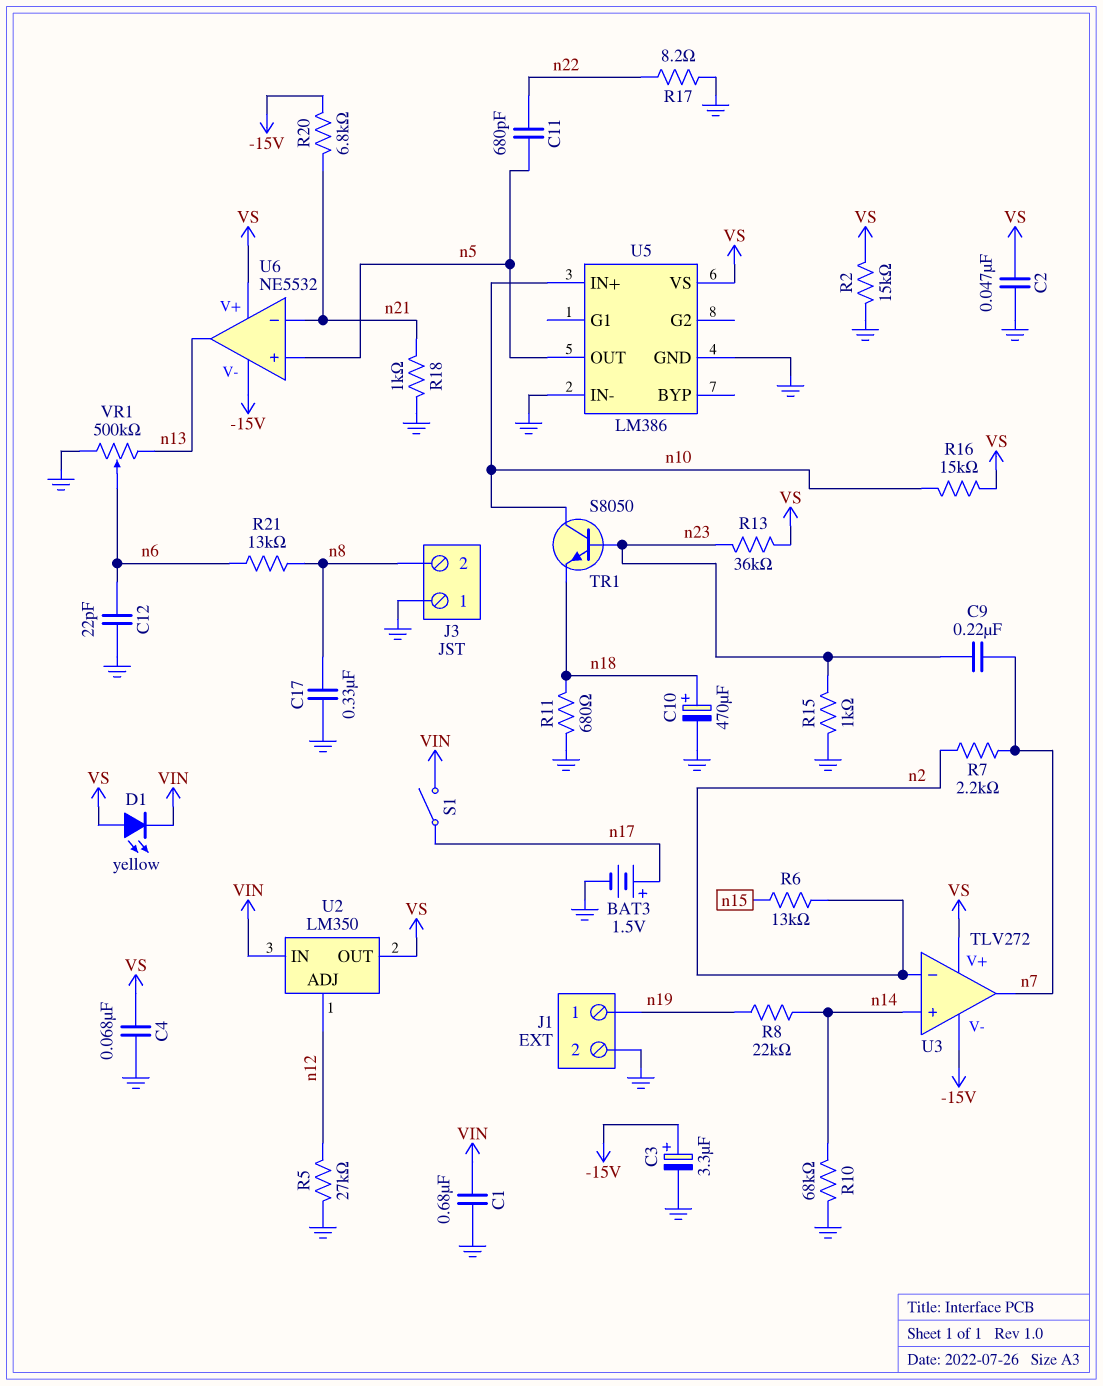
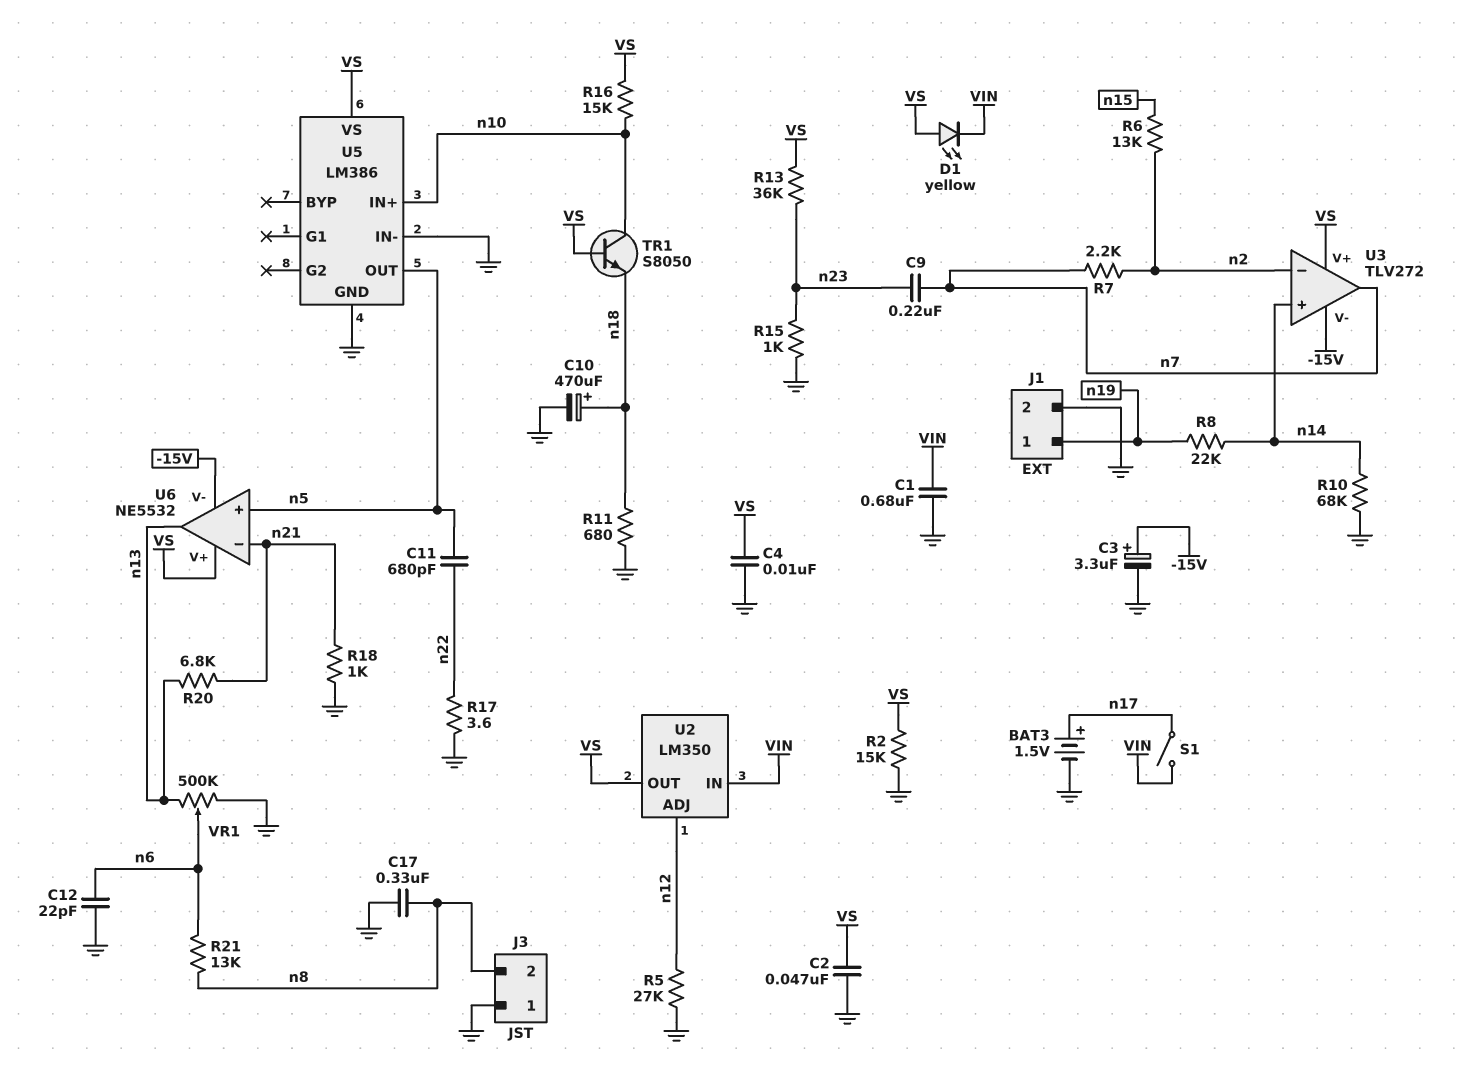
C4: 68nF (GND, VS) -> 10nF (GND, VS)
R17: 8.2 (GND, n22) -> 3.6 (GND, n22)
R20: 6.8k (-15V, n21) -> 6.8k (n13, n21)
TR1: NPN S8050 (B n23, C n10, E n18) -> NPN S8050 (B VS, C n10, E n18)

